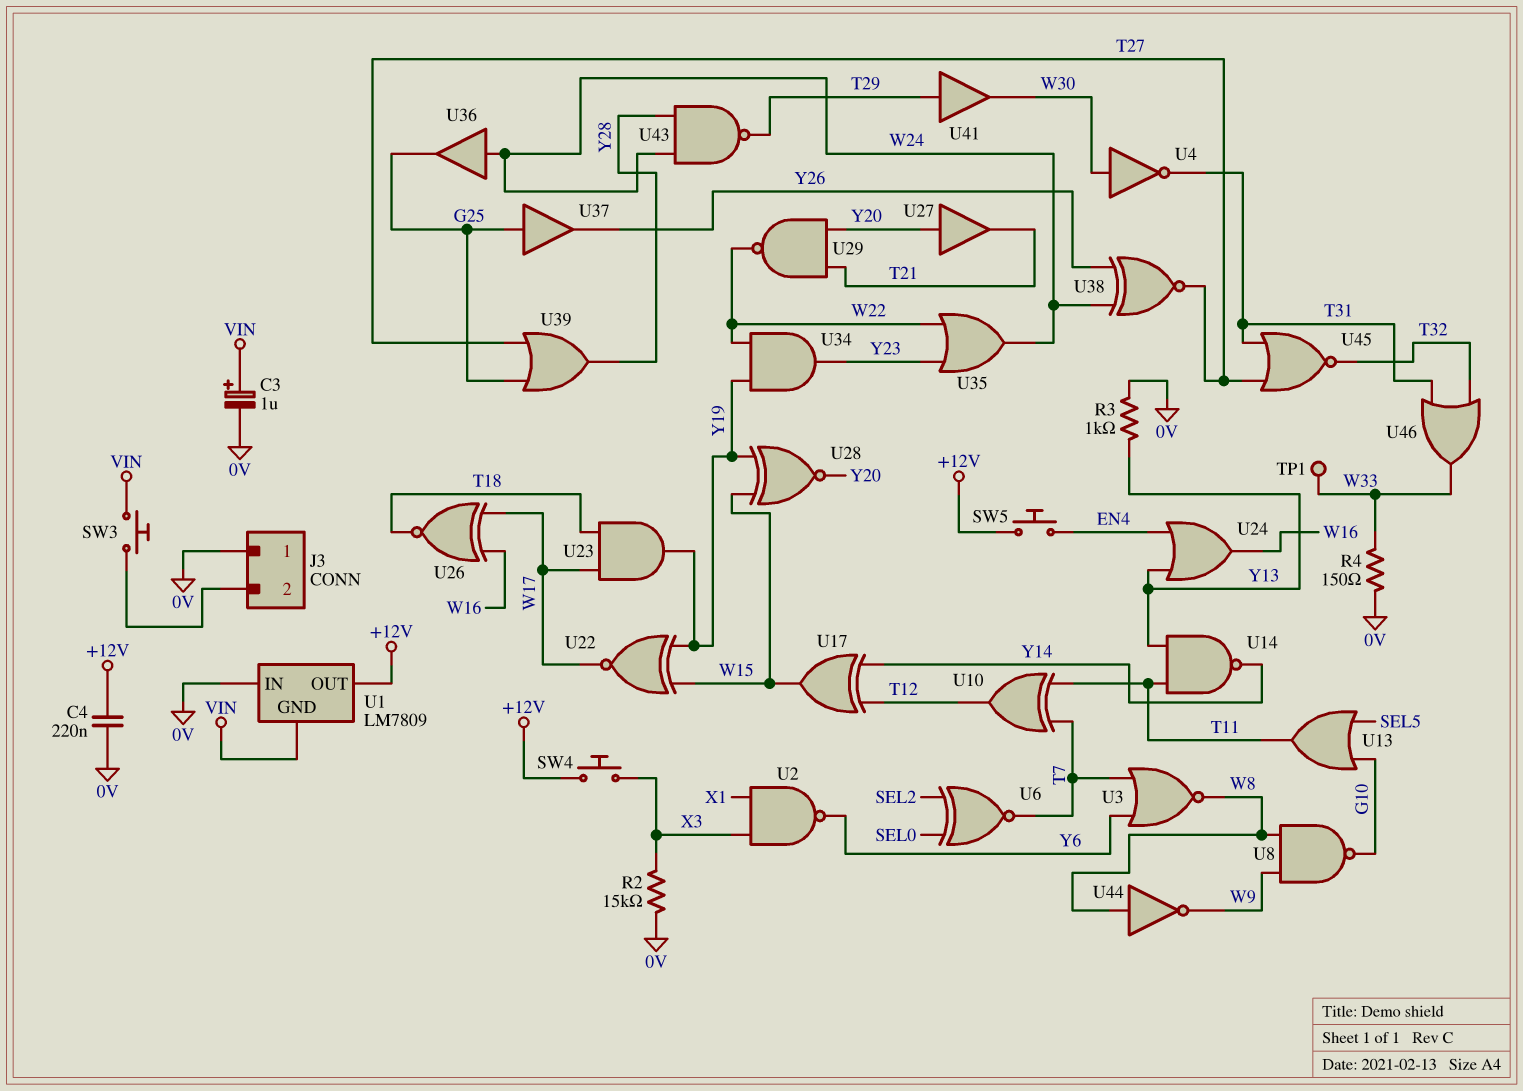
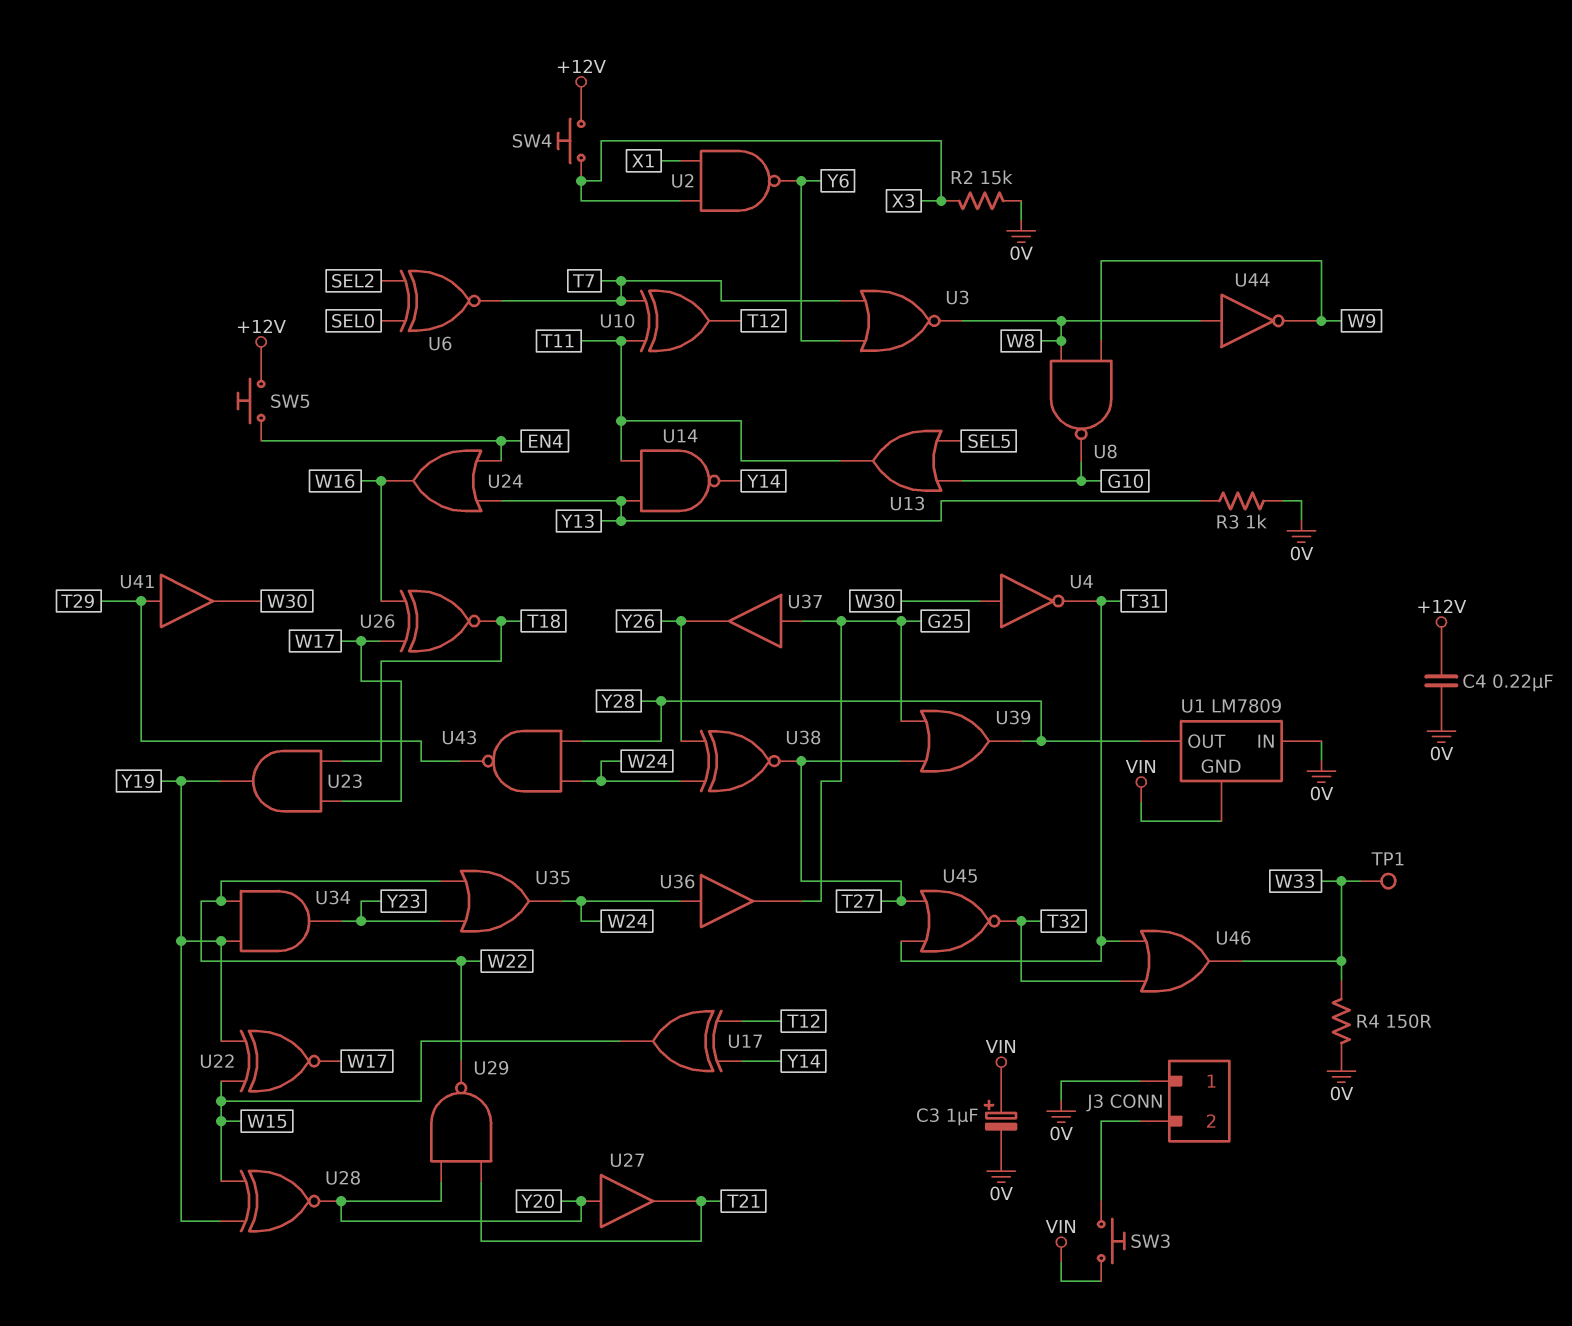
U1 pin OUT: +12V -> Y28

